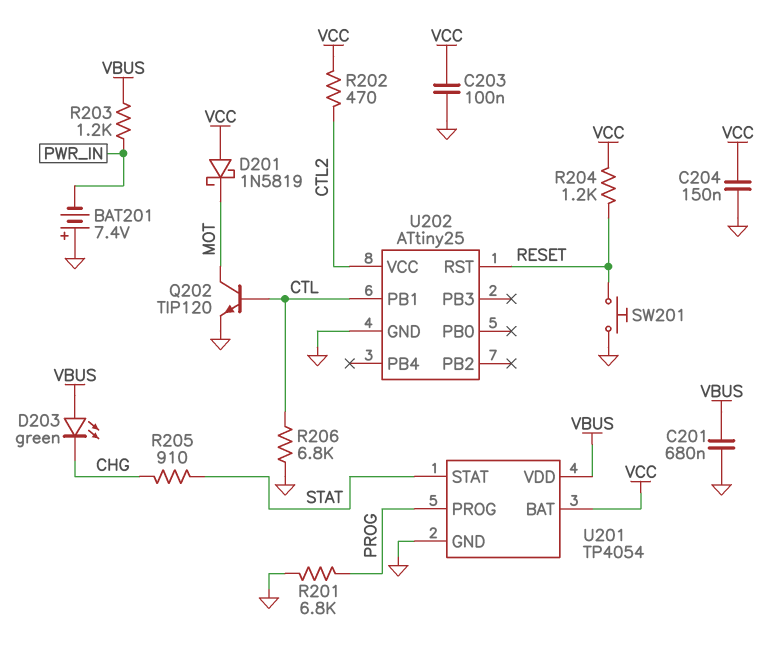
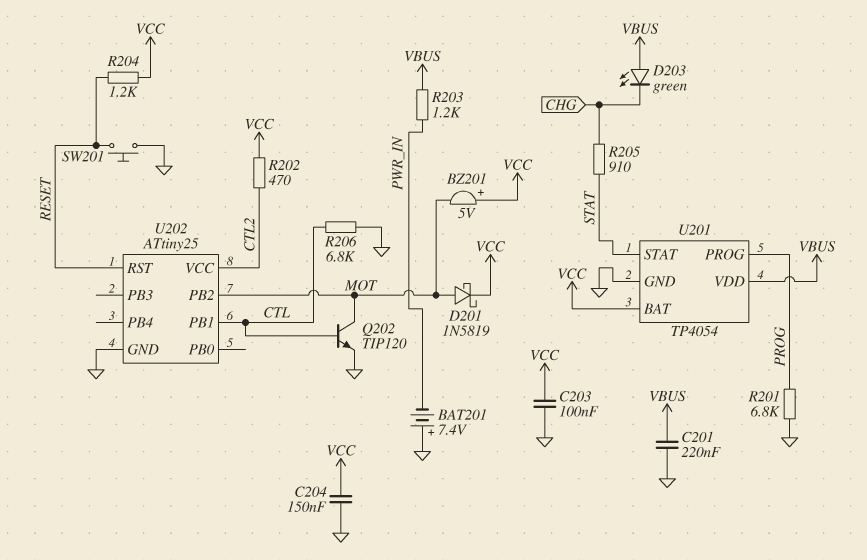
BZ201: none -> buzzer 5V (plus VCC, minus MOT)
C201: 680nF (GND, VBUS) -> 220nF (GND, VBUS)
D201: schottky 1N5819 (A VCC, K MOT) -> schottky 1N5819 (A MOT, K VCC)
U202 pin PB2: none -> MOT

